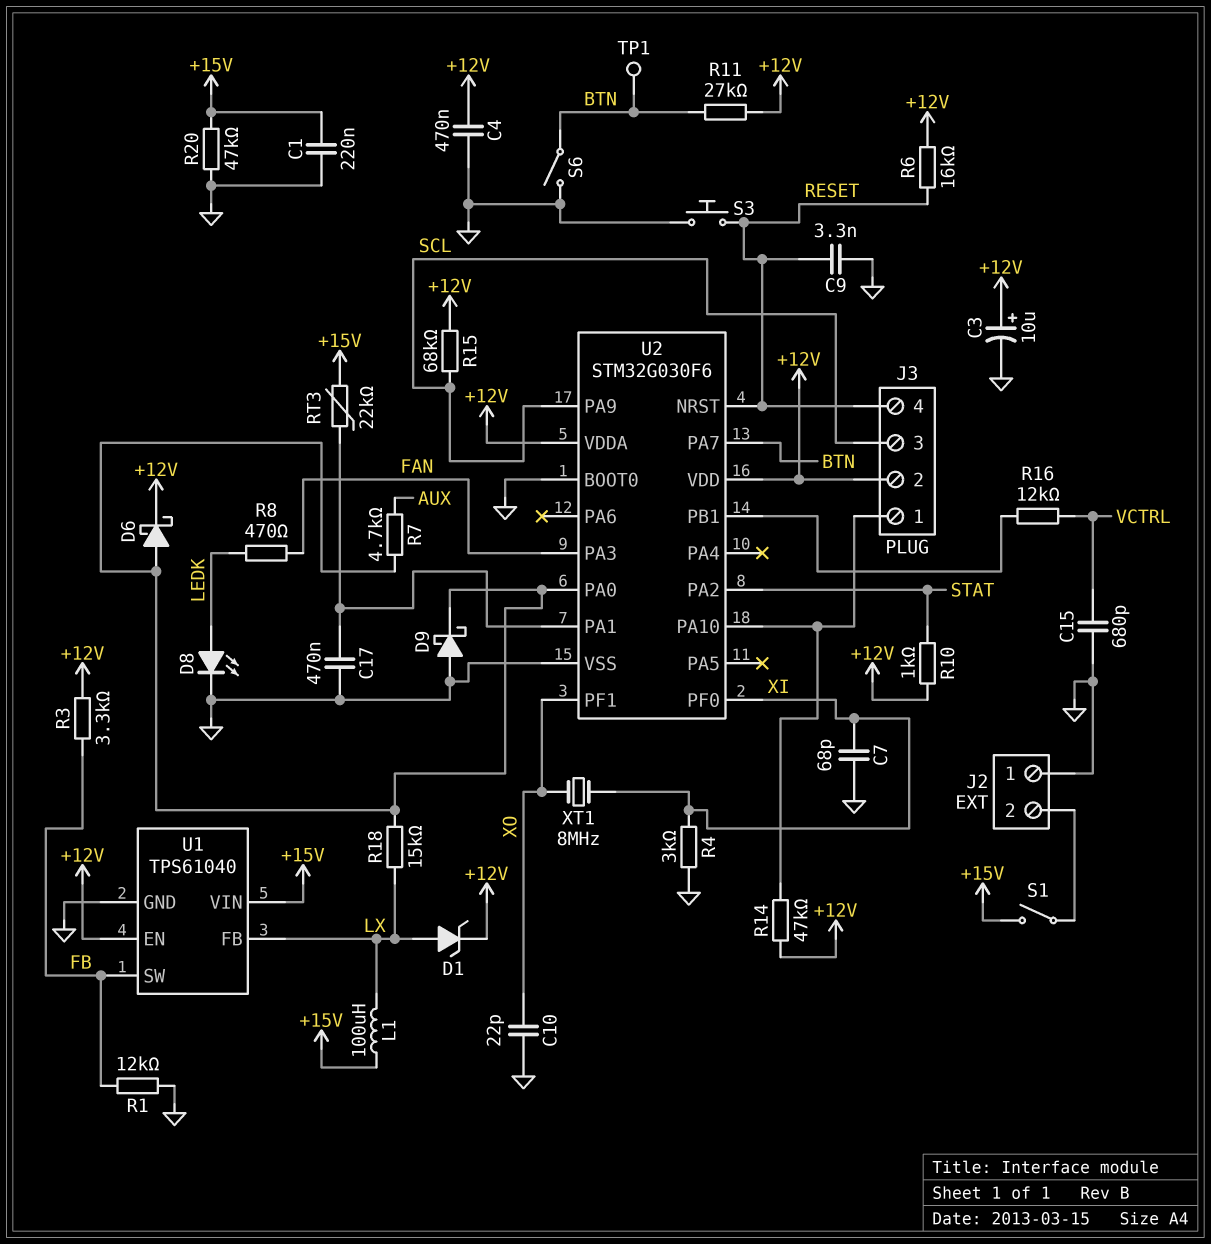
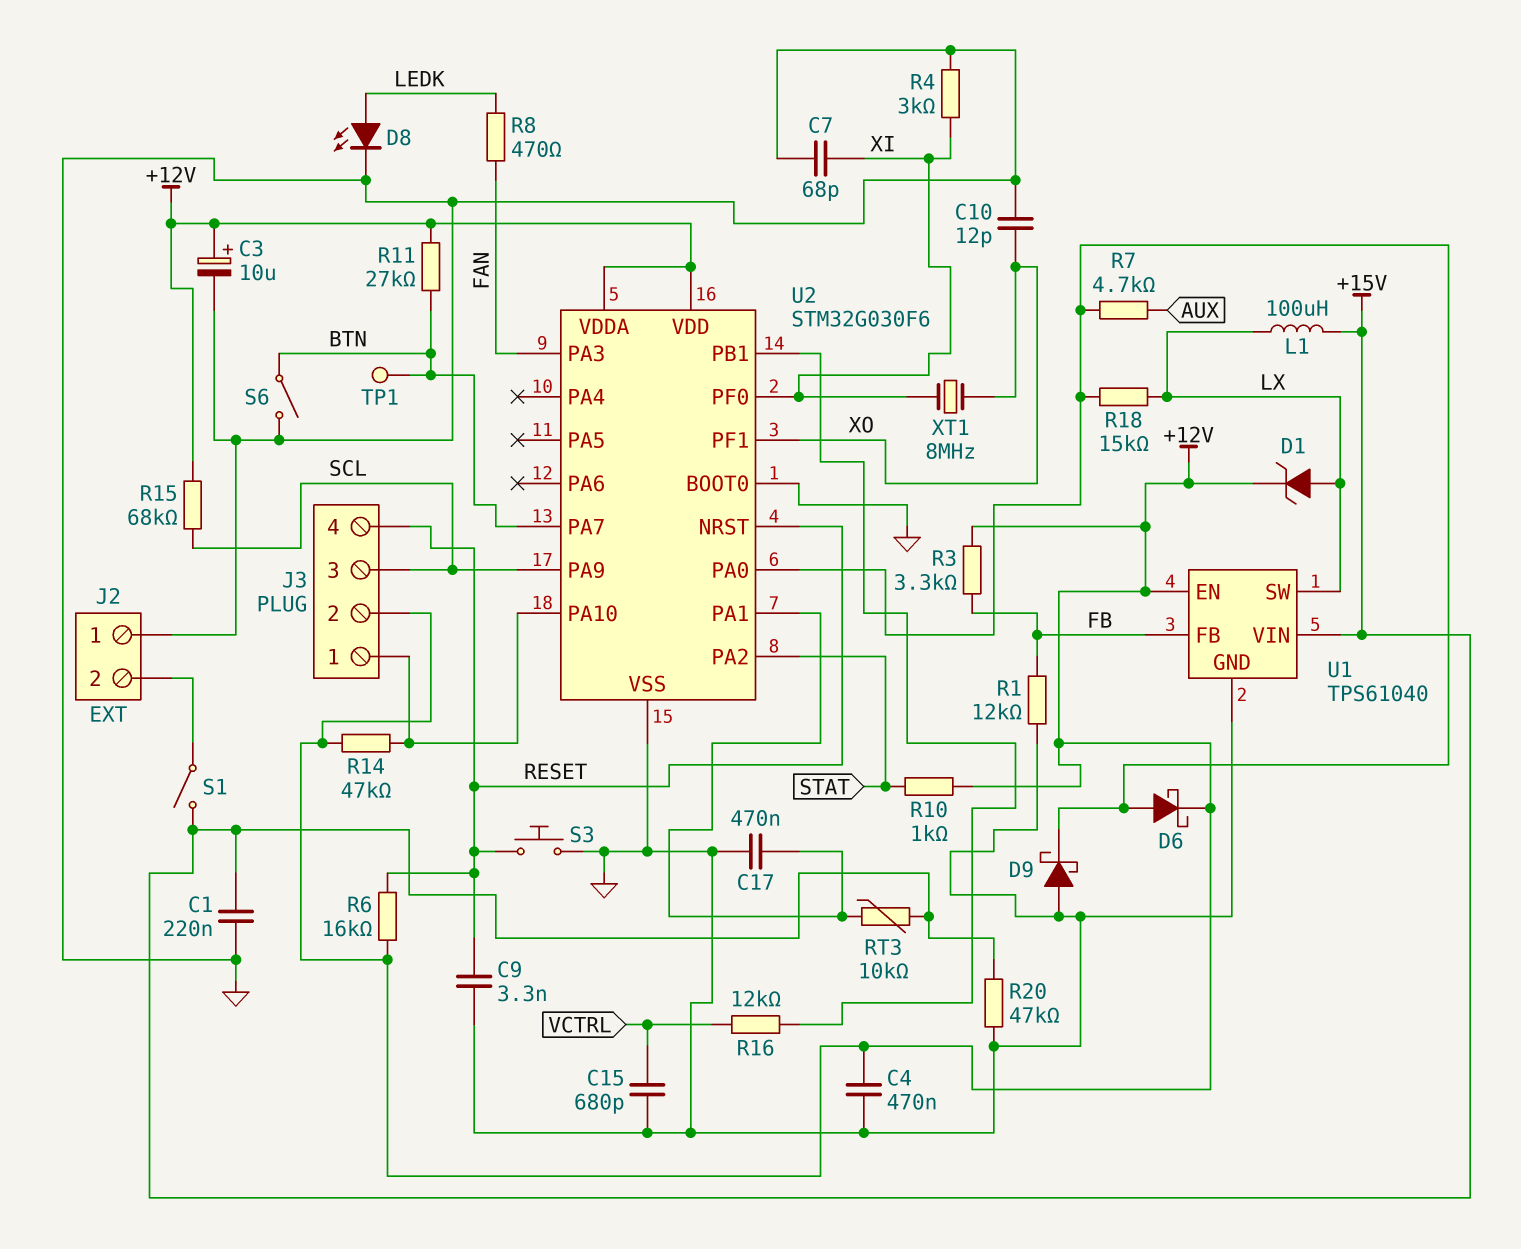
C10: 22pF (GND, XO) -> 12pF (GND, XO)
RT3: 22k (+15V, U2/PA1) -> 10k (+15V, U2/PA1)
U1 pin FB: LX -> FB
U1 pin SW: FB -> LX

